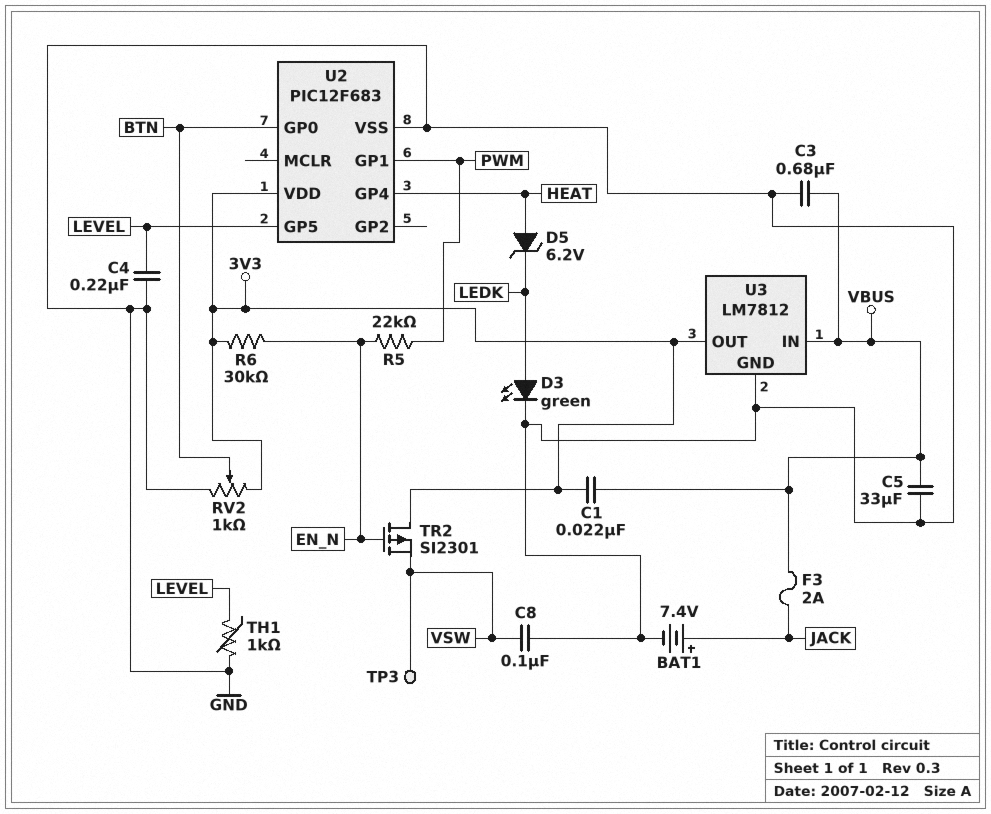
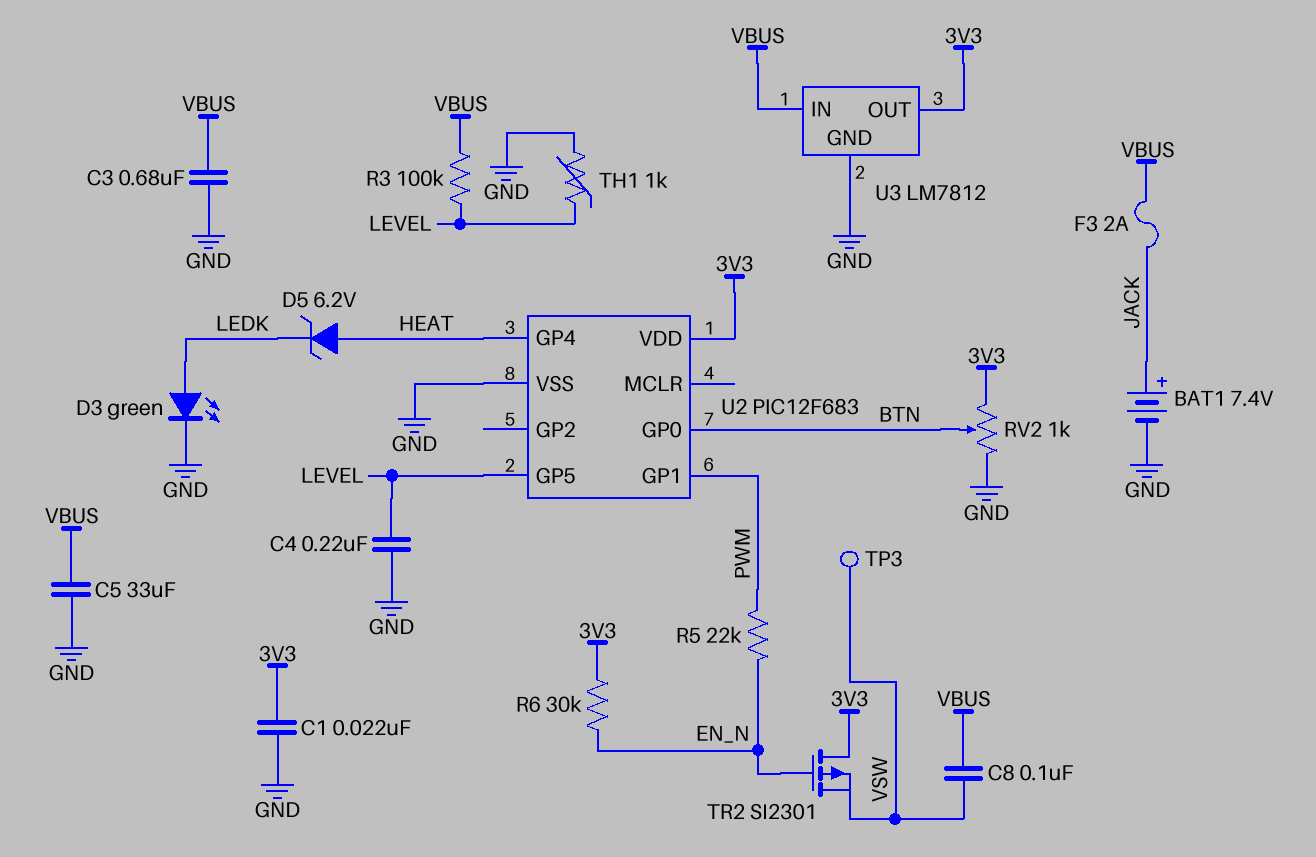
C1: 22nF (3V3, VBUS) -> 22nF (3V3, GND)
C8: 100nF (GND, VSW) -> 100nF (VBUS, VSW)
R3: none -> 100k (LEVEL, VBUS)

